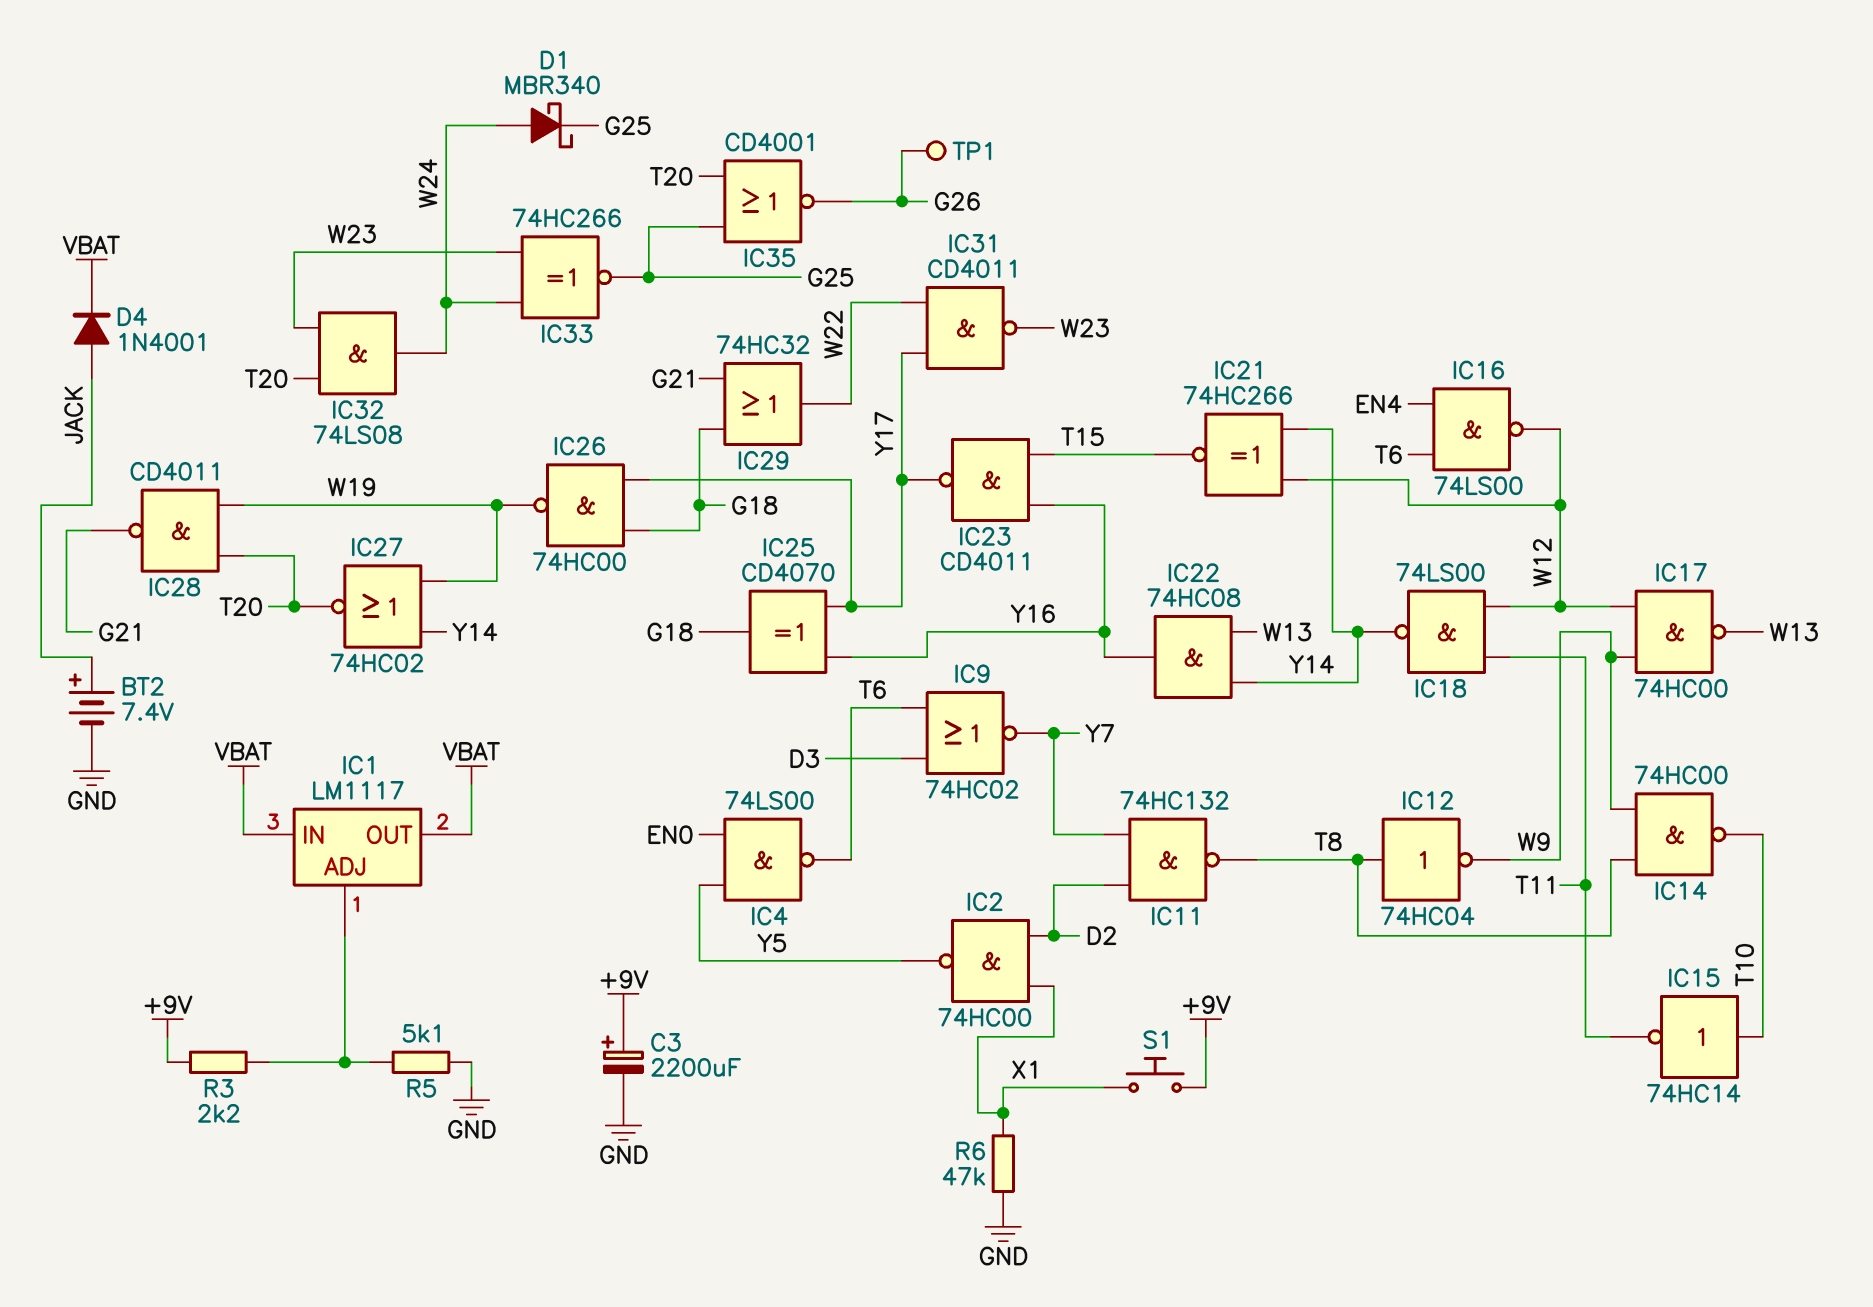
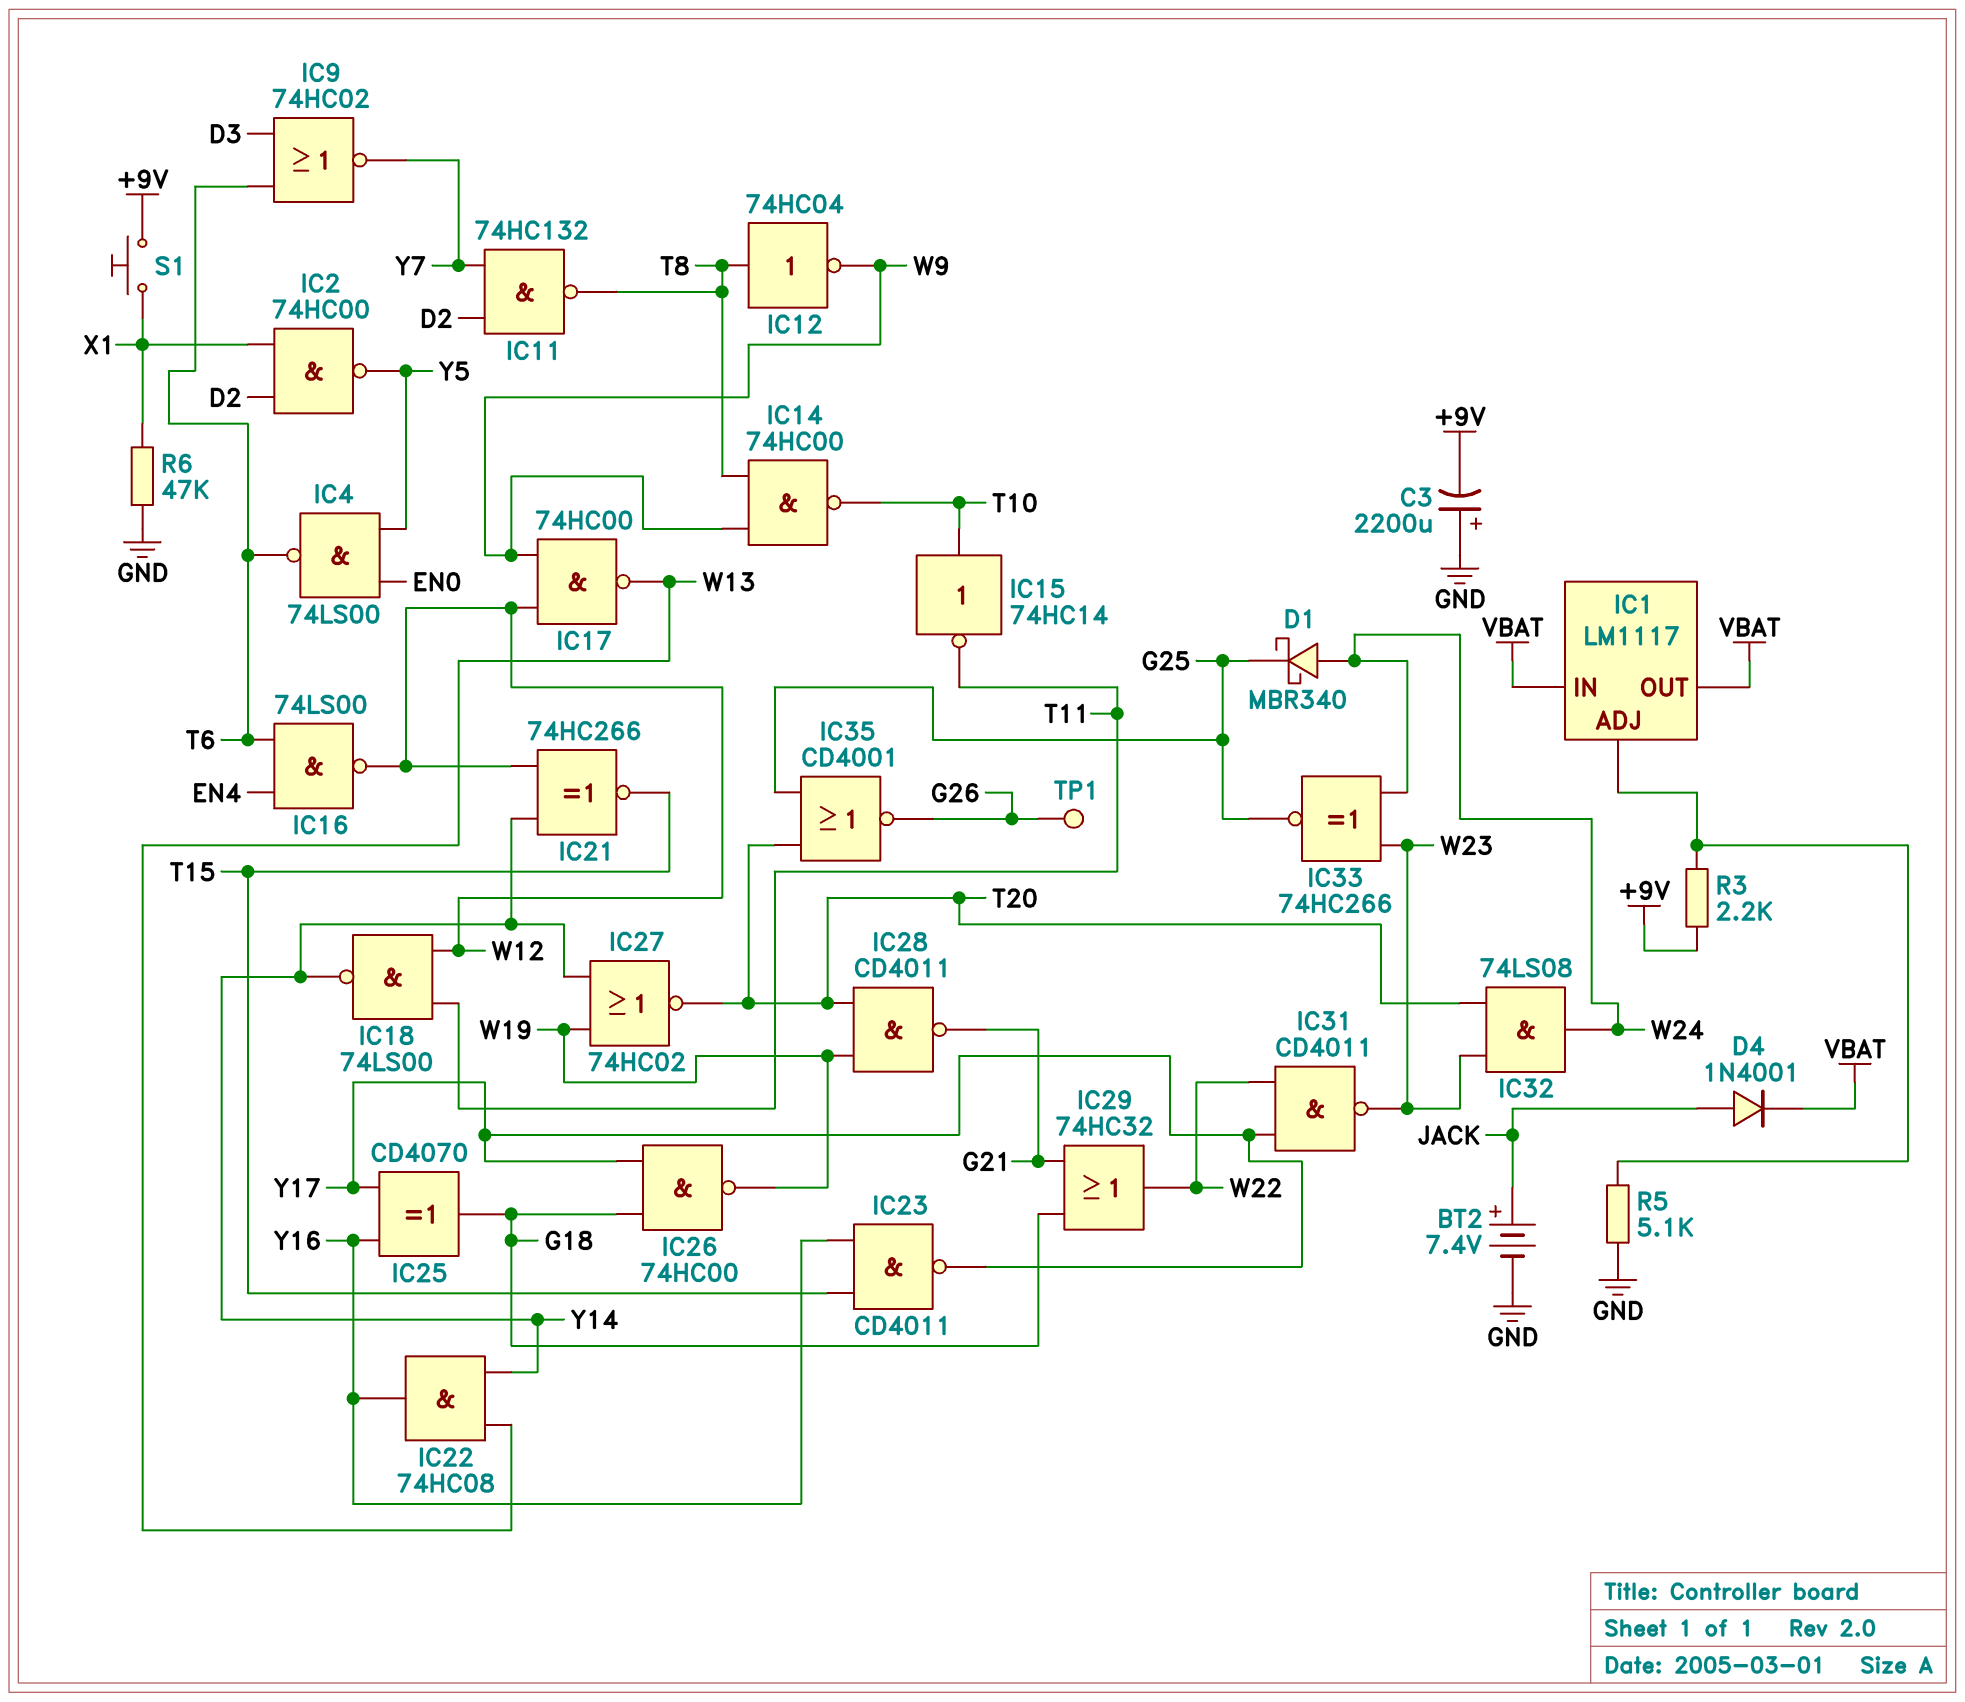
C3: 2200uF (plus +9V, minus GND) -> 2200uF (plus GND, minus +9V)

